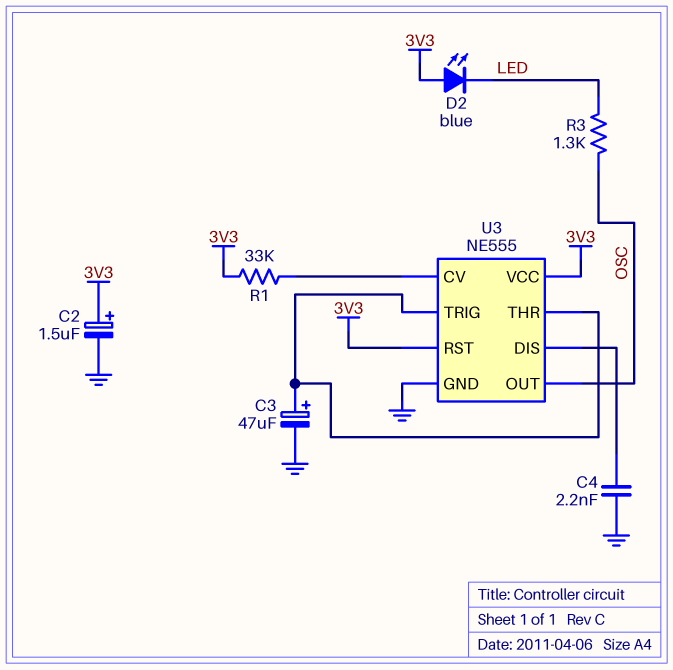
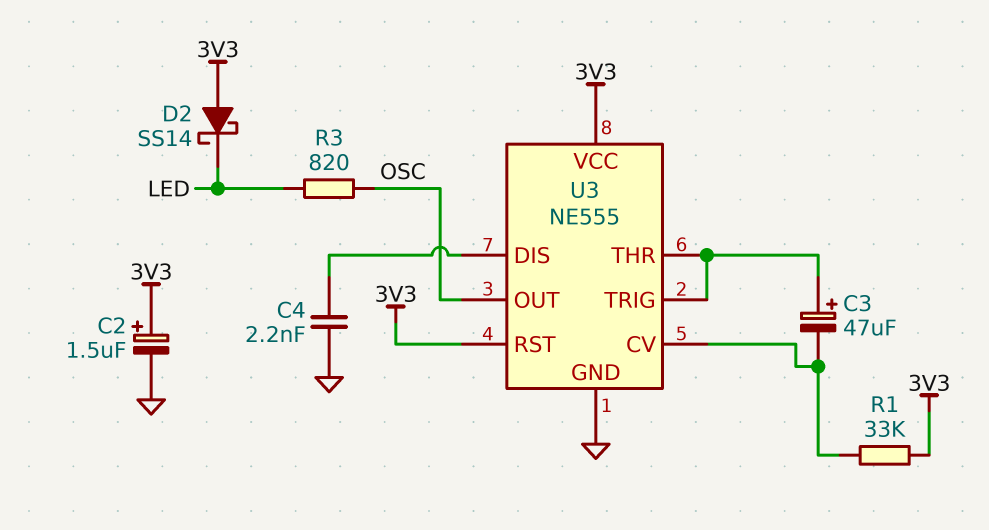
C3: 47uF (plus U3/THR, minus GND) -> 47uF (plus U3/THR, minus U3/CV)
D2: LED blue (A 3V3, K LED) -> schottky SS14 (A 3V3, K LED)
R3: 1.3k (LED, OSC) -> 820 (LED, OSC)

